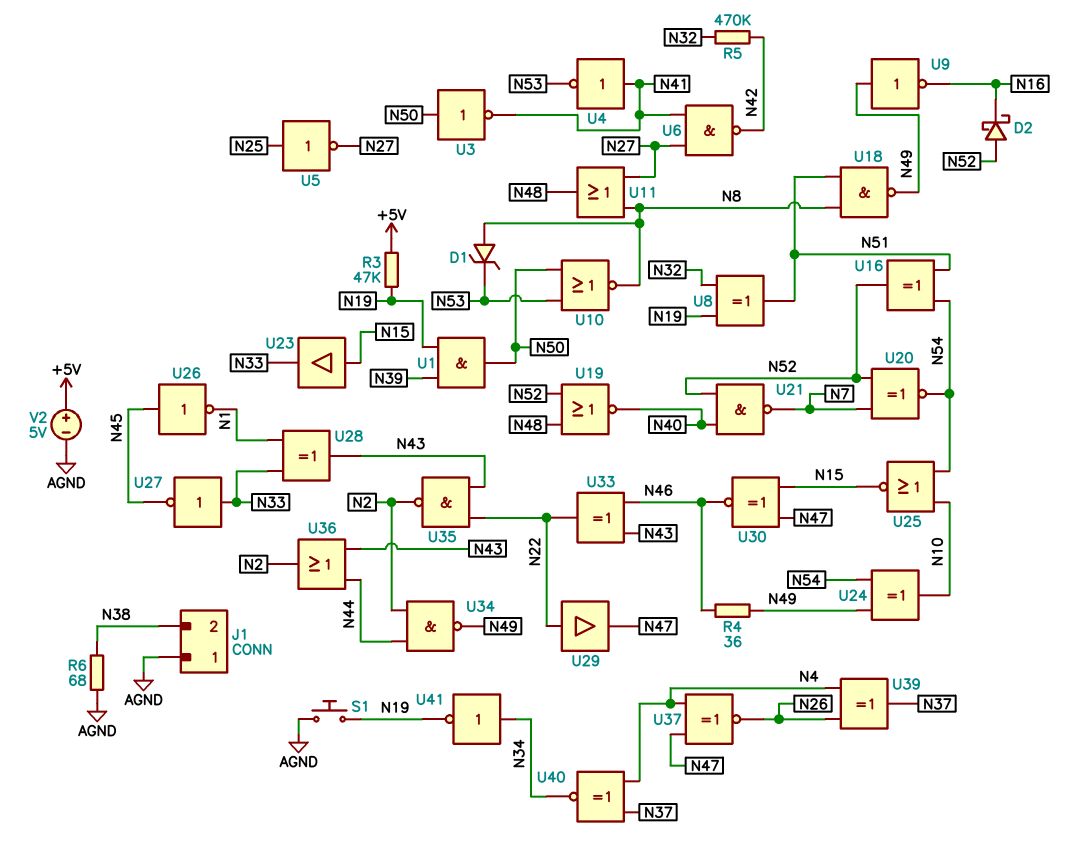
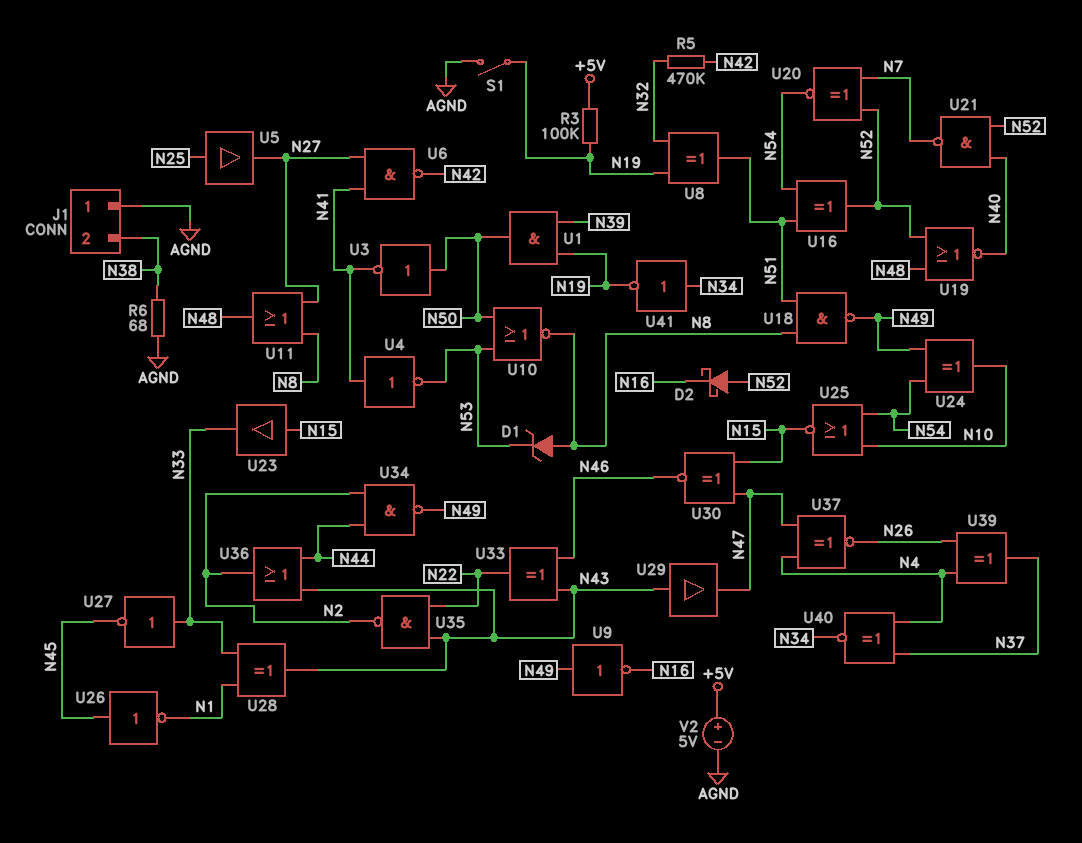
R3: 47k (+5V, N19) -> 100k (+5V, N19)
R4: 36 (N46, N49) -> none
S1: button (AGND, N19) -> switch (AGND, N19)
U5: NOT (in N25, out N27) -> buffer (in N25, out N27)
U29: buffer (in N22, out N47) -> buffer (in N43, out N47)

